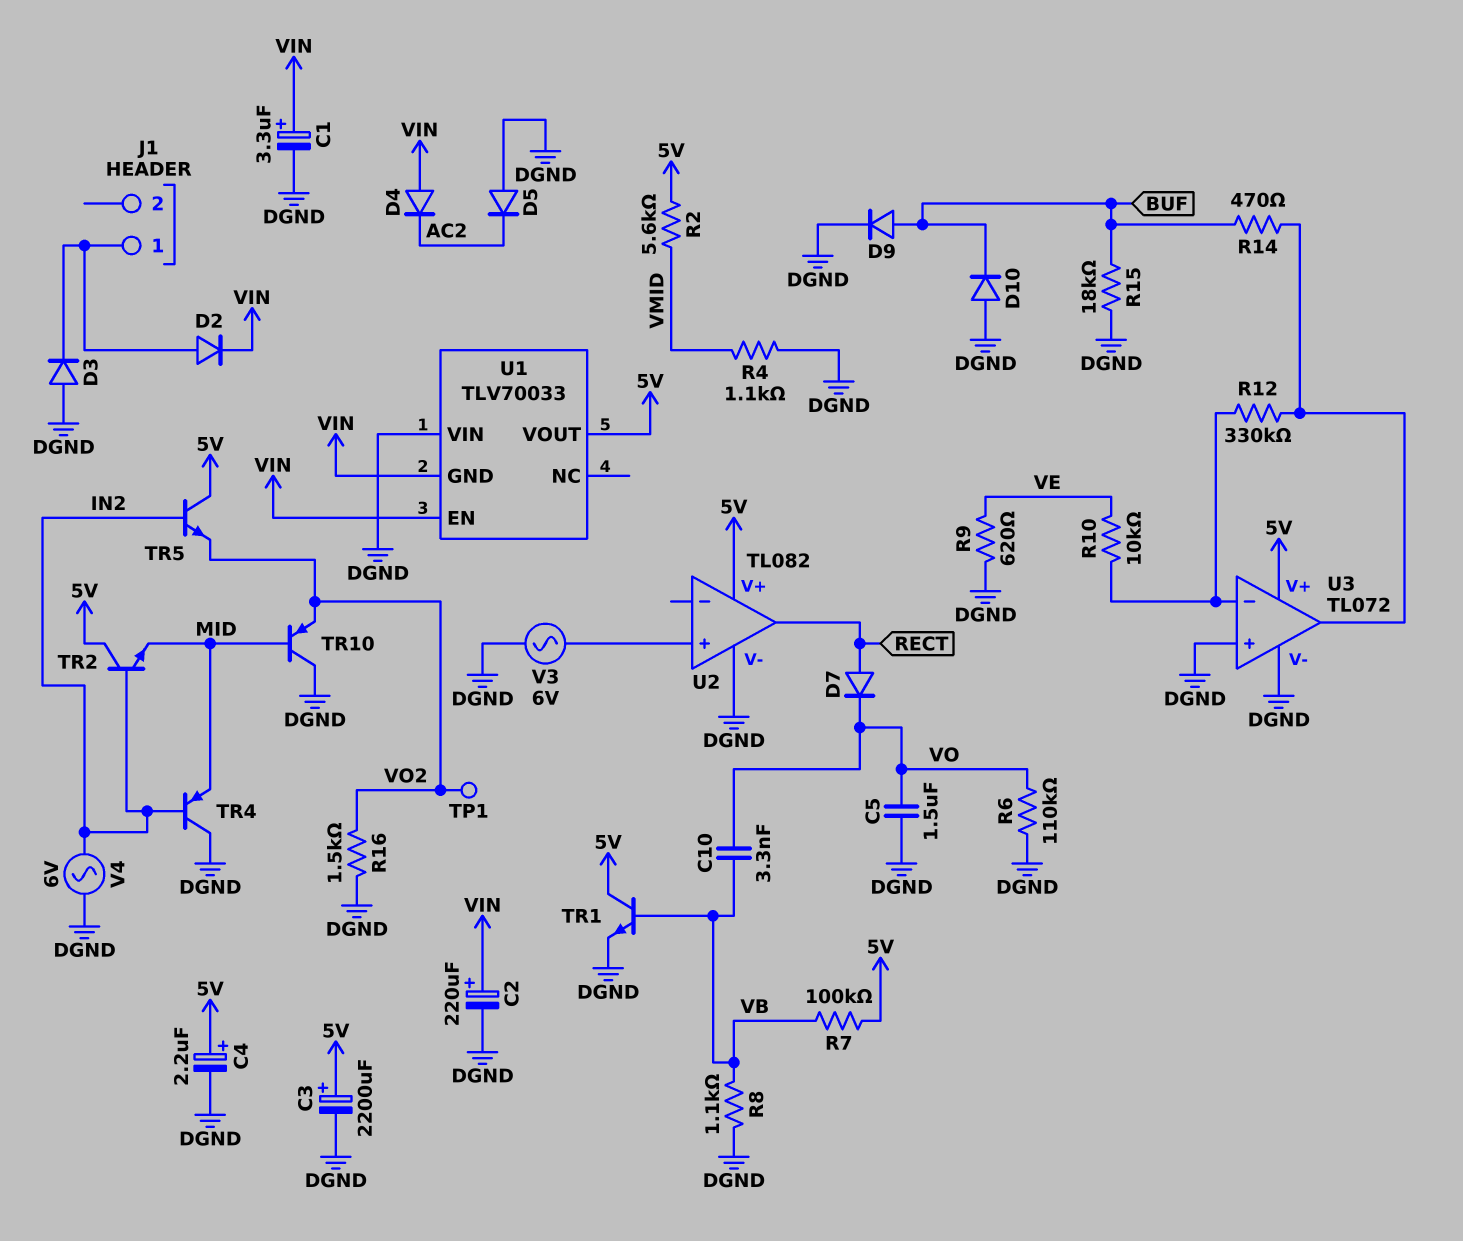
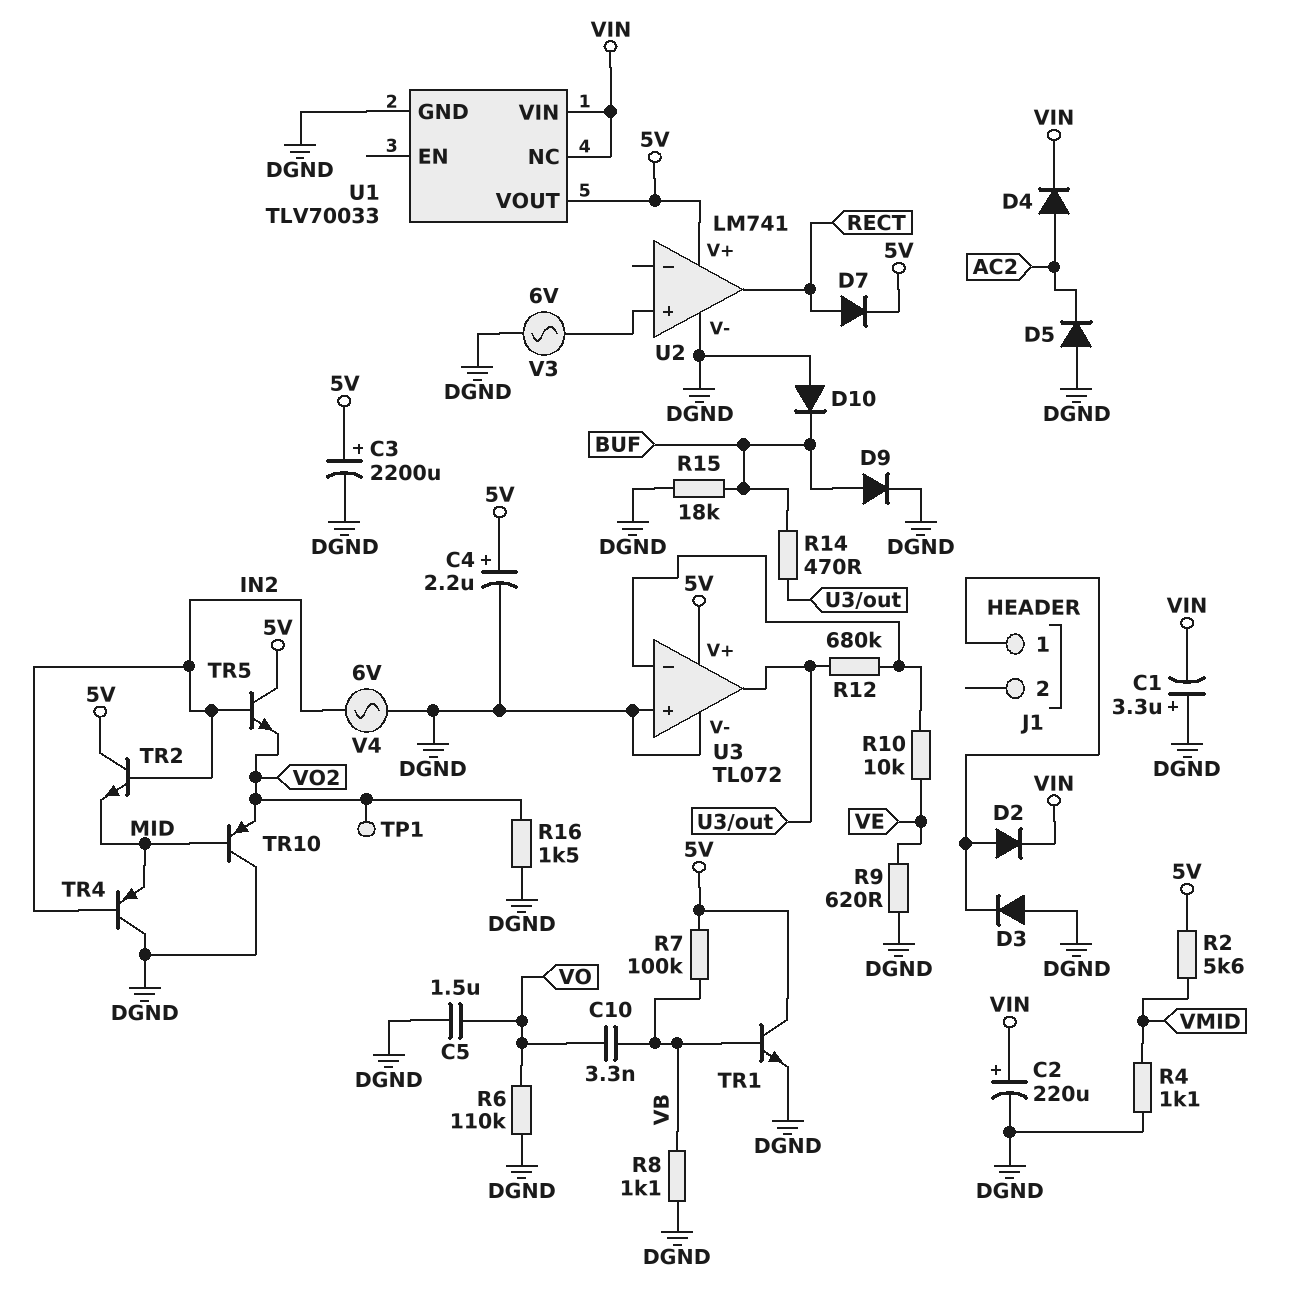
C1: 3.3uF (plus VIN, minus DGND) -> 3.3uF (plus DGND, minus VIN)
D4: diode (A VIN, K AC2) -> diode (A AC2, K VIN)
D7: diode (A RECT, K VO) -> diode (A RECT, K 5V)
R12: 330k (U3/in-, U3/out) -> 680k (U3/in-, U3/out)
U1 pin EN: VIN -> none
U1 pin GND: VIN -> DGND
U1 pin NC: none -> VIN
U1 pin VIN: DGND -> VIN
U2: TL082 -> LM741

